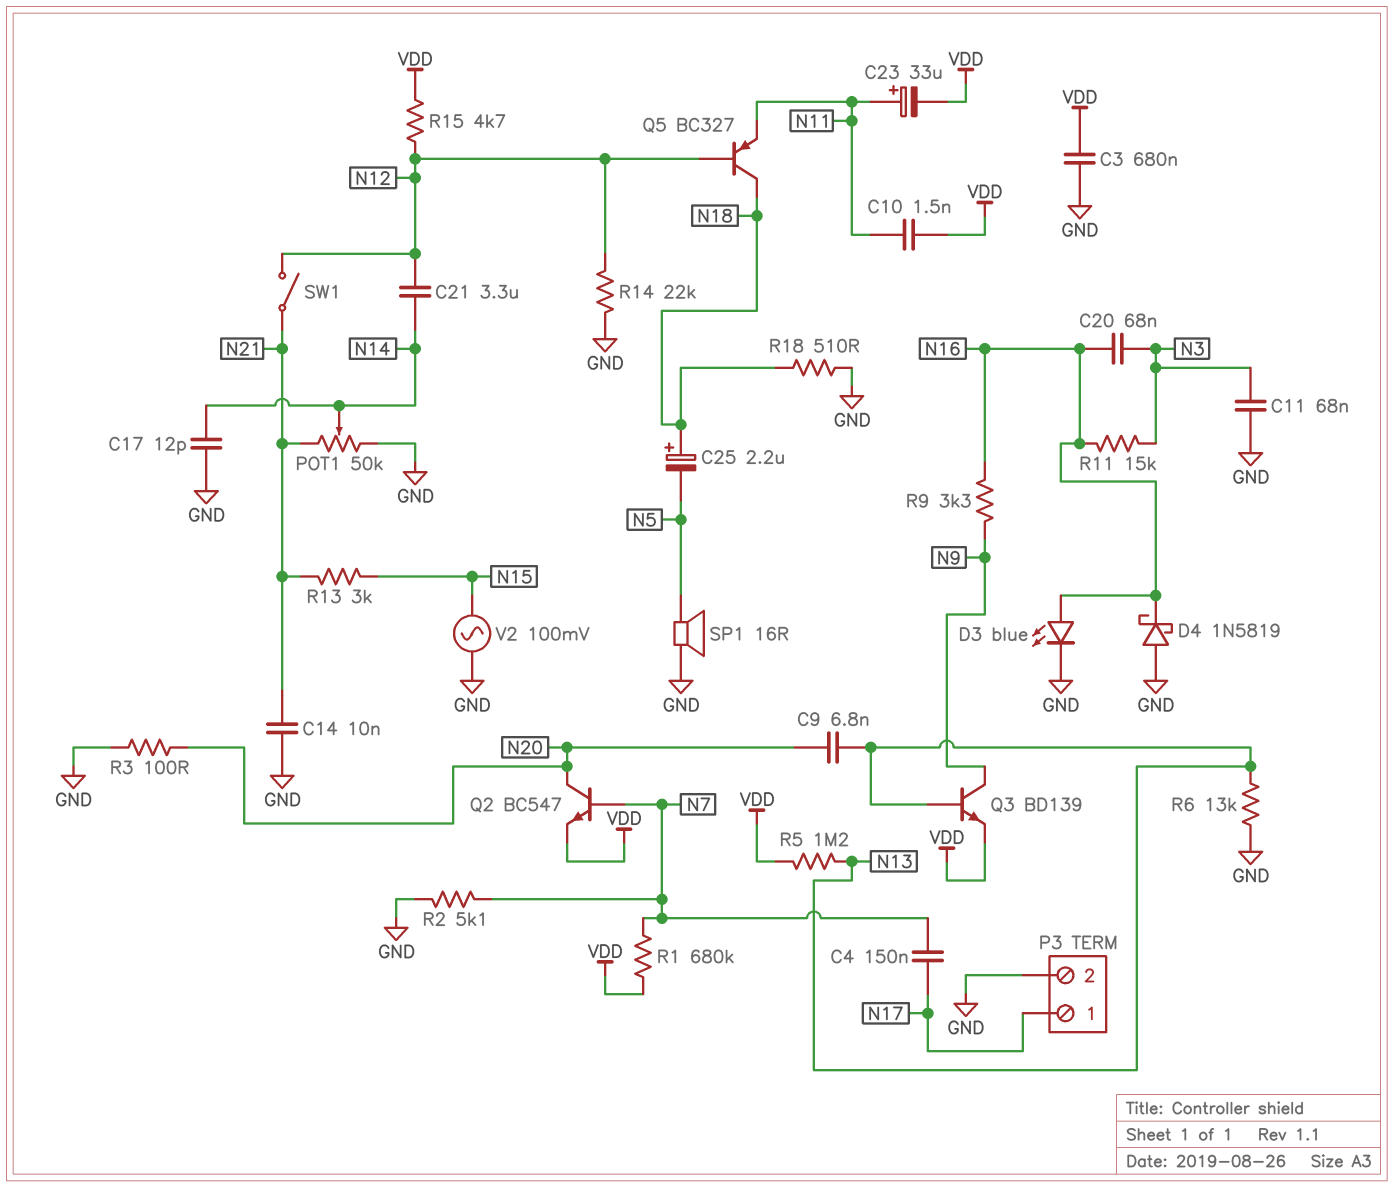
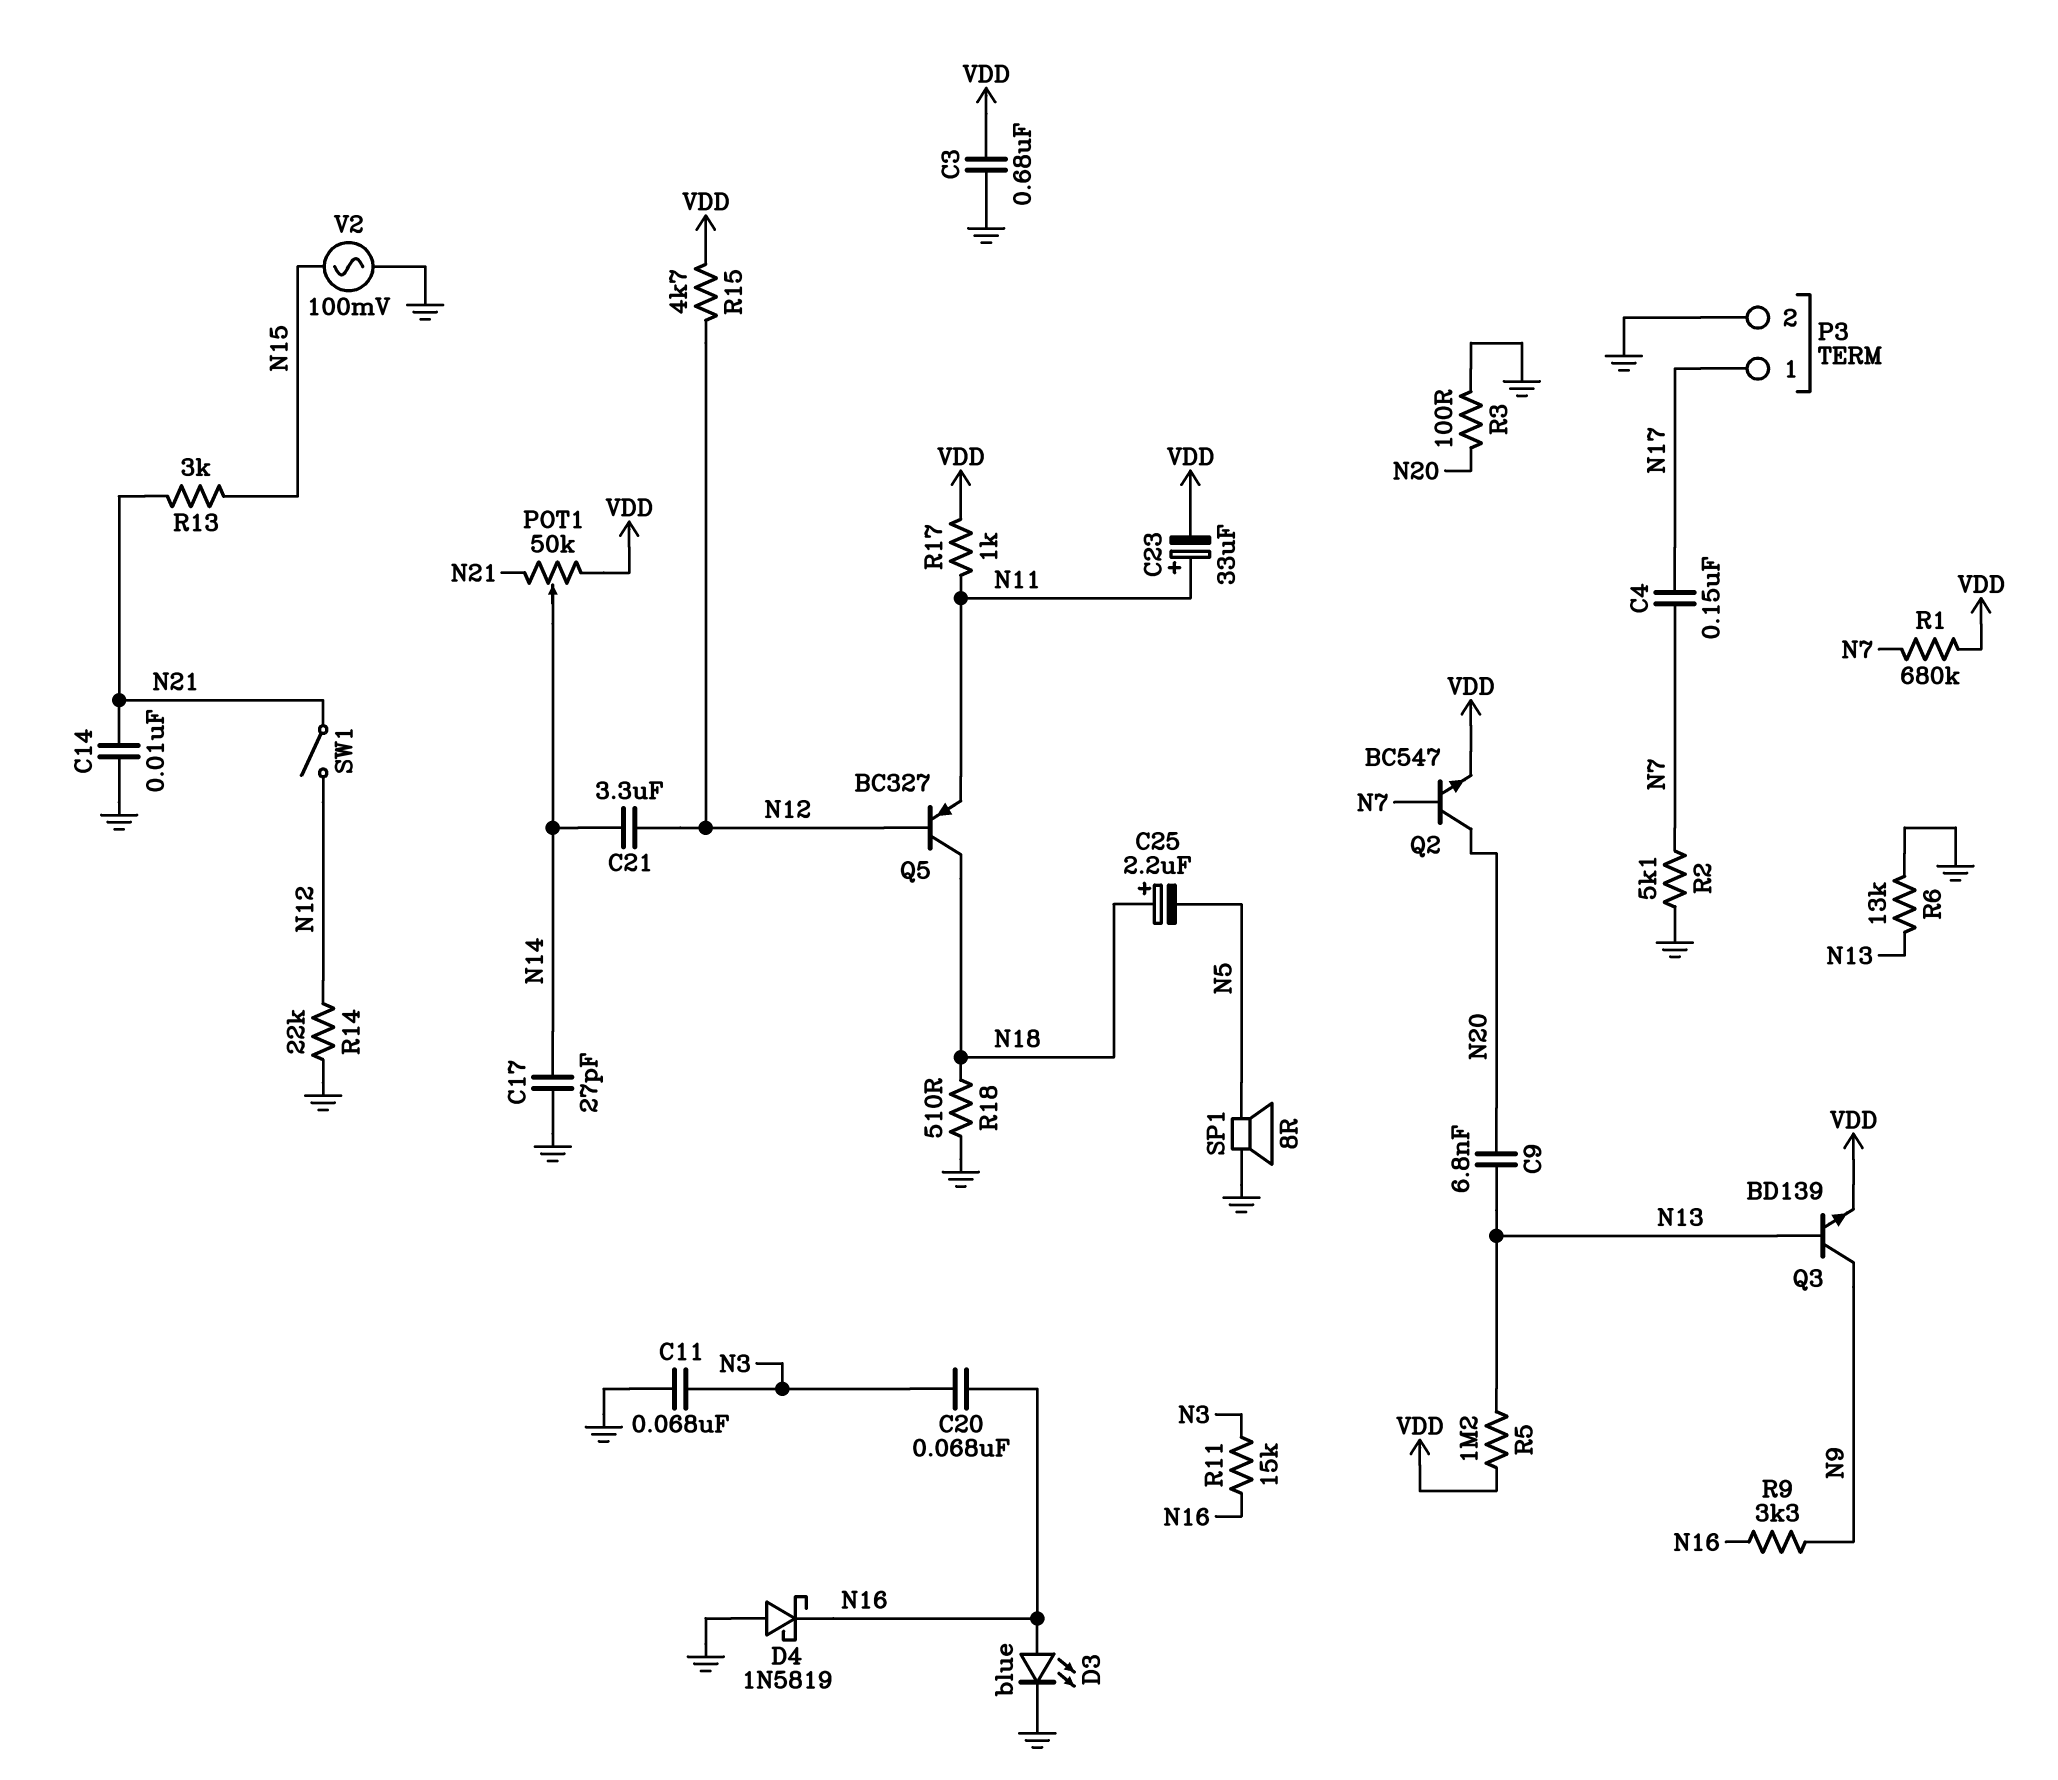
C10: 1.5nF (N11, VDD) -> none
C17: 12pF (GND, N14) -> 27pF (GND, N14)
POT1: 50k (GND, N21, wiper N14) -> 50k (N21, VDD, wiper N14)
R17: none -> 1k (N11, VDD)
SP1: speaker 16R (GND, N5) -> speaker 8R (GND, N5)

